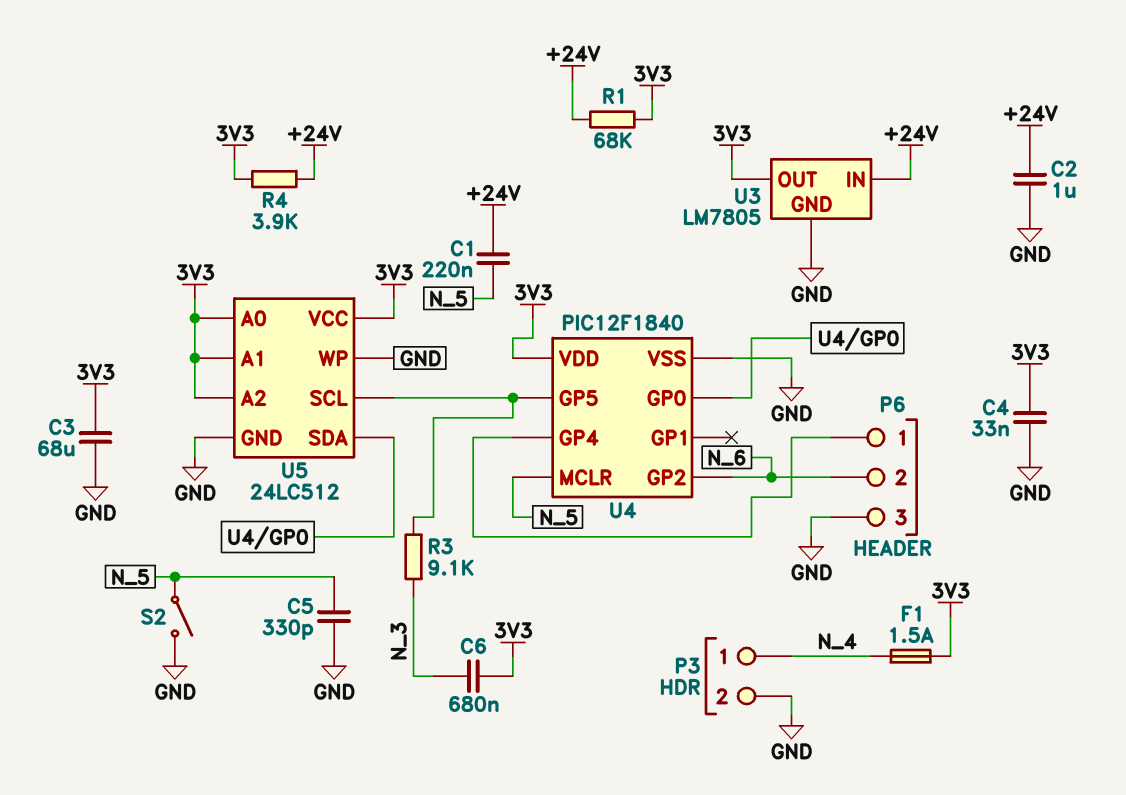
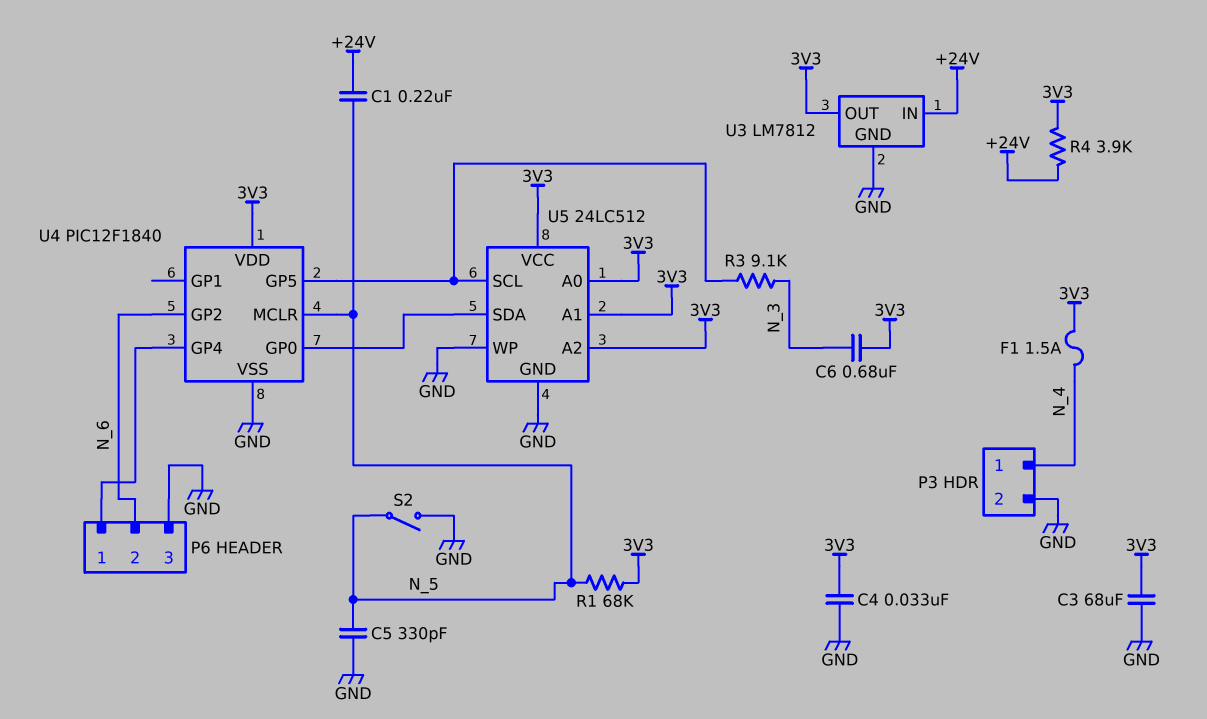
C2: 1uF (+24V, GND) -> none
R1: 68k (+24V, 3V3) -> 68k (3V3, N_5)
U3: LM7805 -> LM7812

